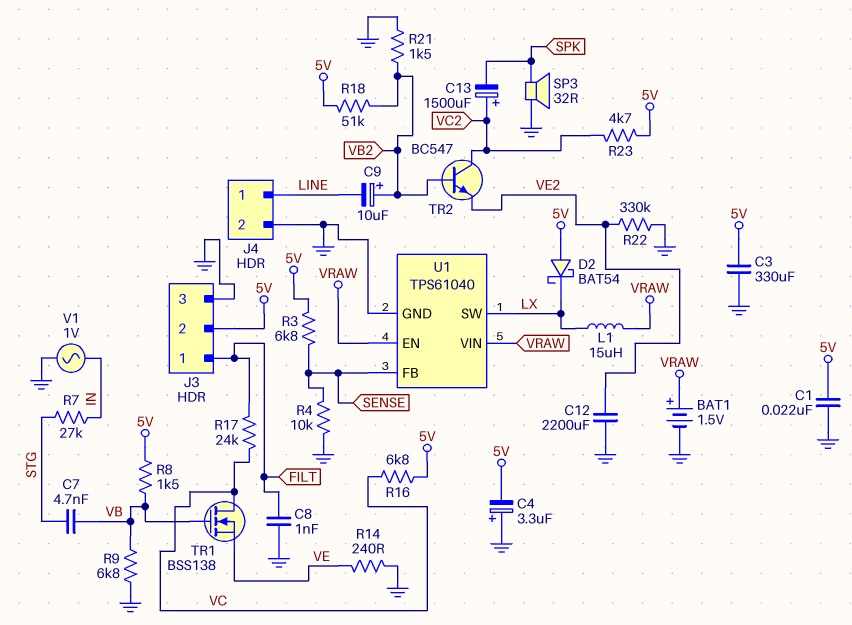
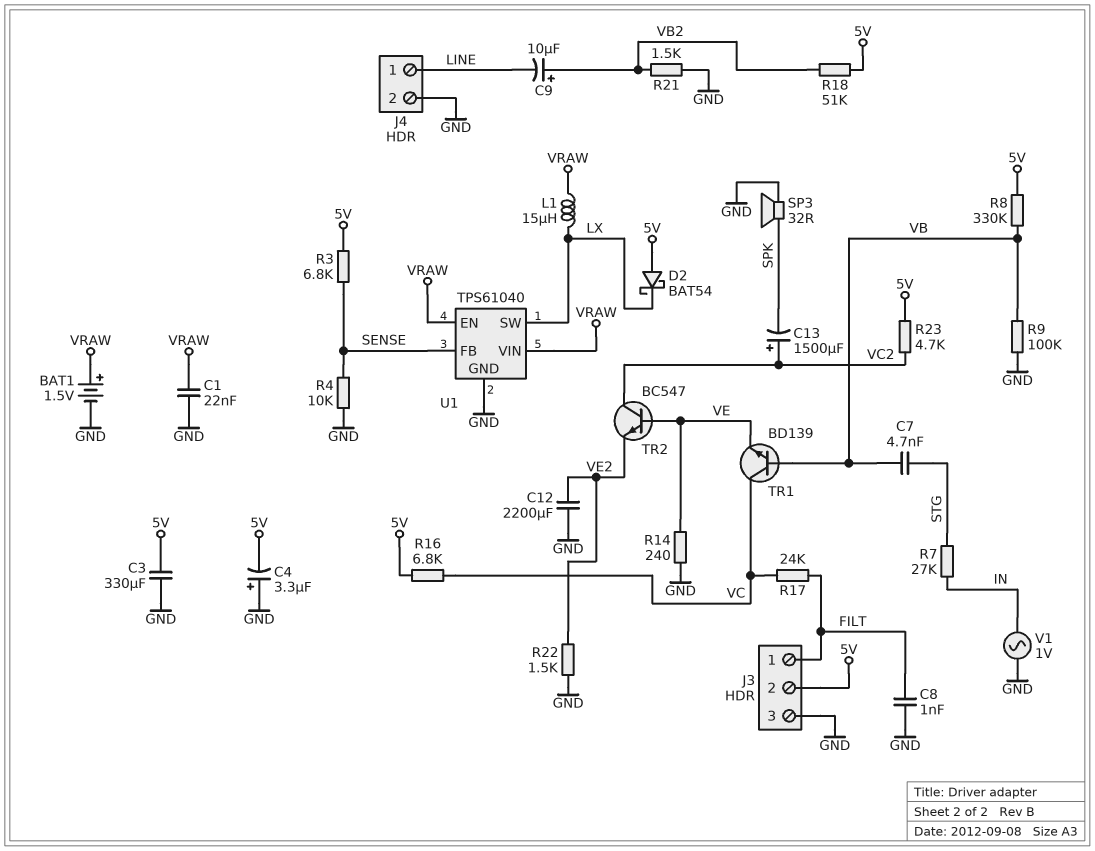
C1: 22nF (5V, GND) -> 22nF (GND, VRAW)
R8: 1.5k (5V, VB) -> 330k (5V, VB)
R9: 6.8k (GND, VB) -> 100k (GND, VB)
R22: 330k (GND, VE2) -> 1.5k (GND, VE2)
TR1: NMOS BSS138 (G VB, D VC, S VE) -> NPN BD139 (B VB, C VC, E VE)
TR2: NPN BC547 (B VB2, C VC2, E VE2) -> NPN BC547 (B VE, C VC2, E VE2)

